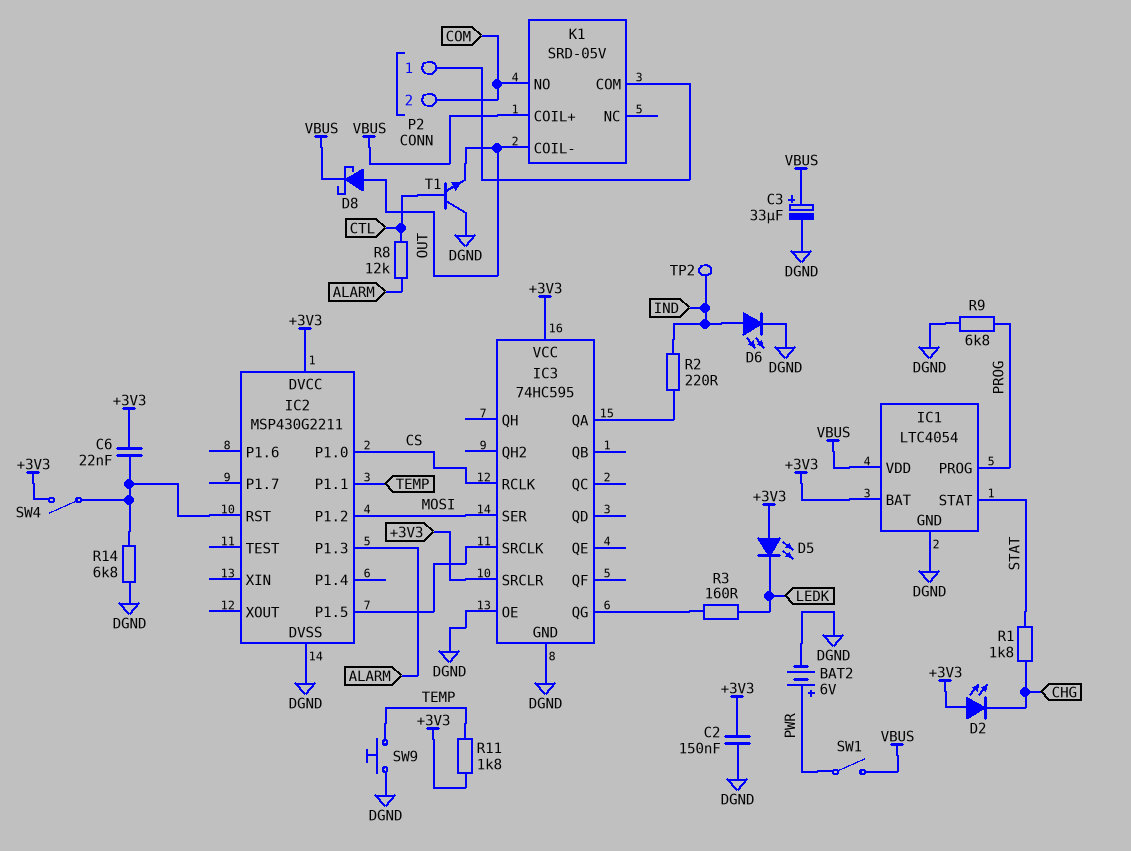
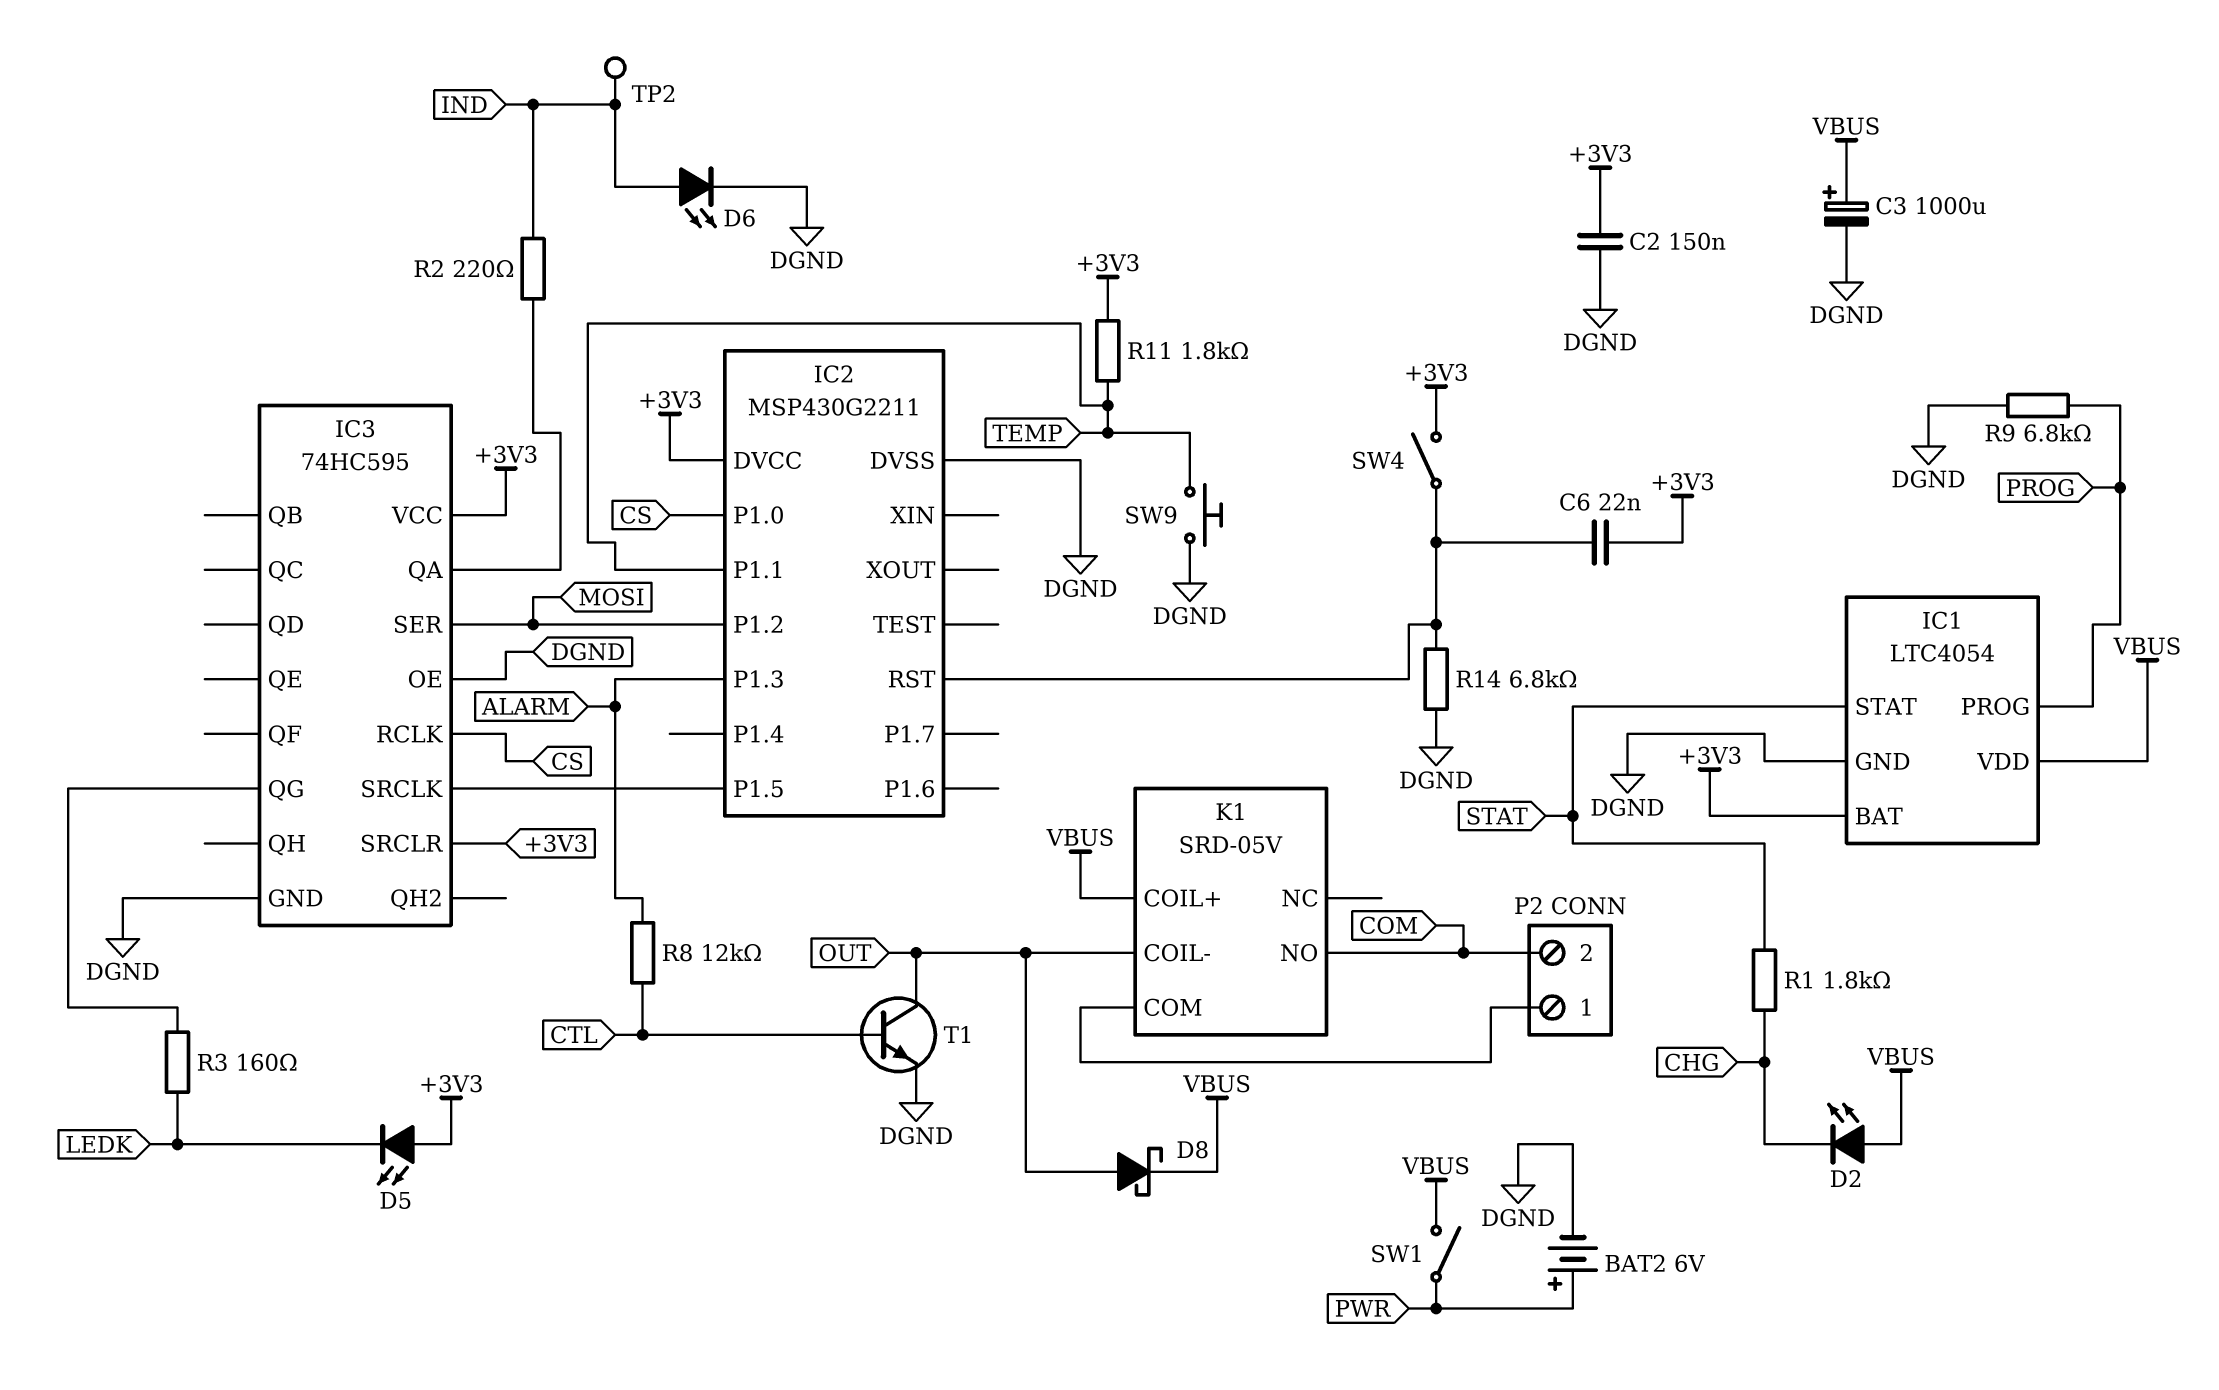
C3: 33uF (plus VBUS, minus DGND) -> 1000uF (plus VBUS, minus DGND)
D2: LED (A +3V3, K CHG) -> LED (A VBUS, K CHG)
T1: NPN (B CTL, C DGND, E OUT) -> NPN (B CTL, C OUT, E DGND)

